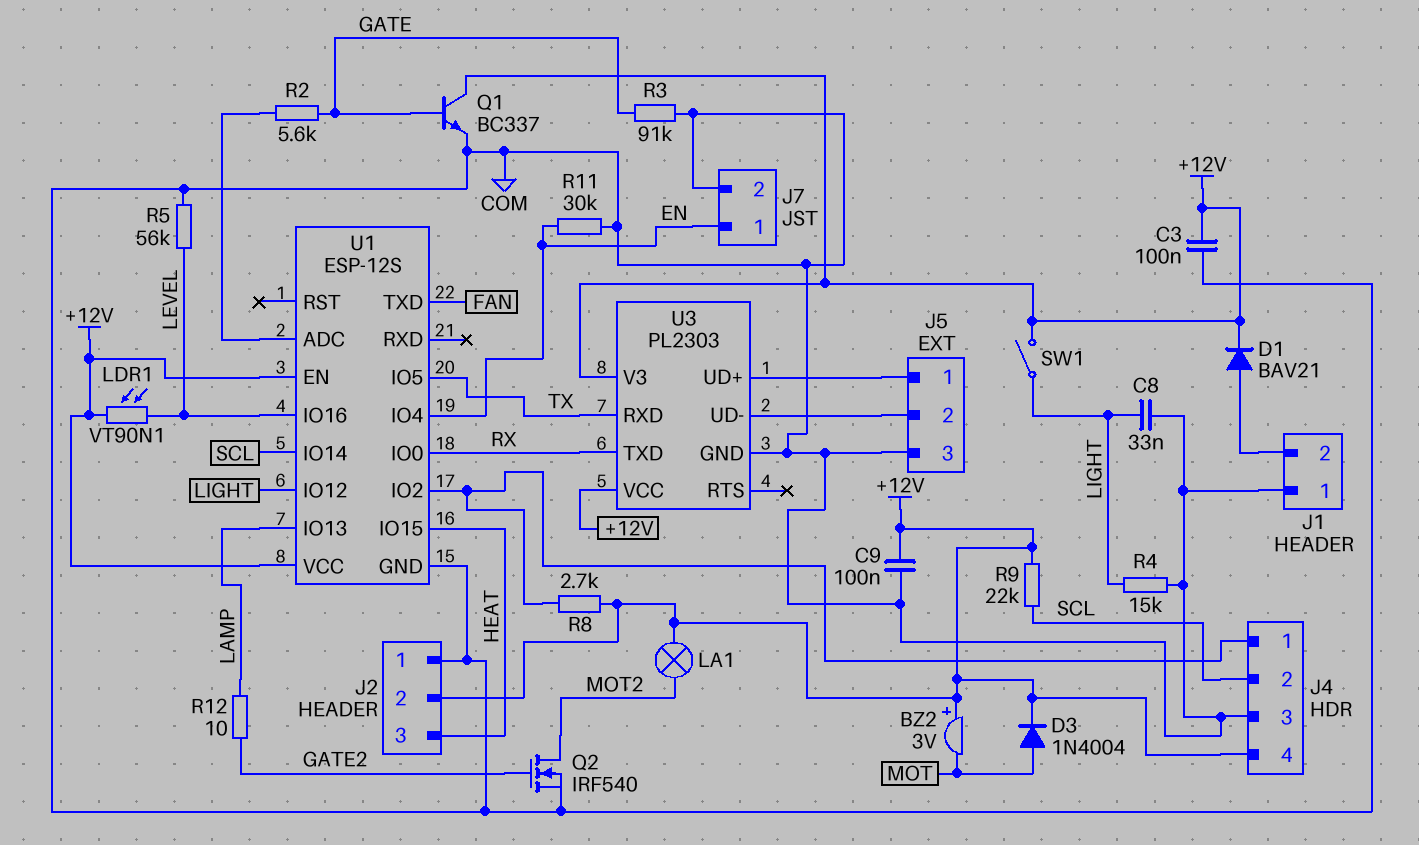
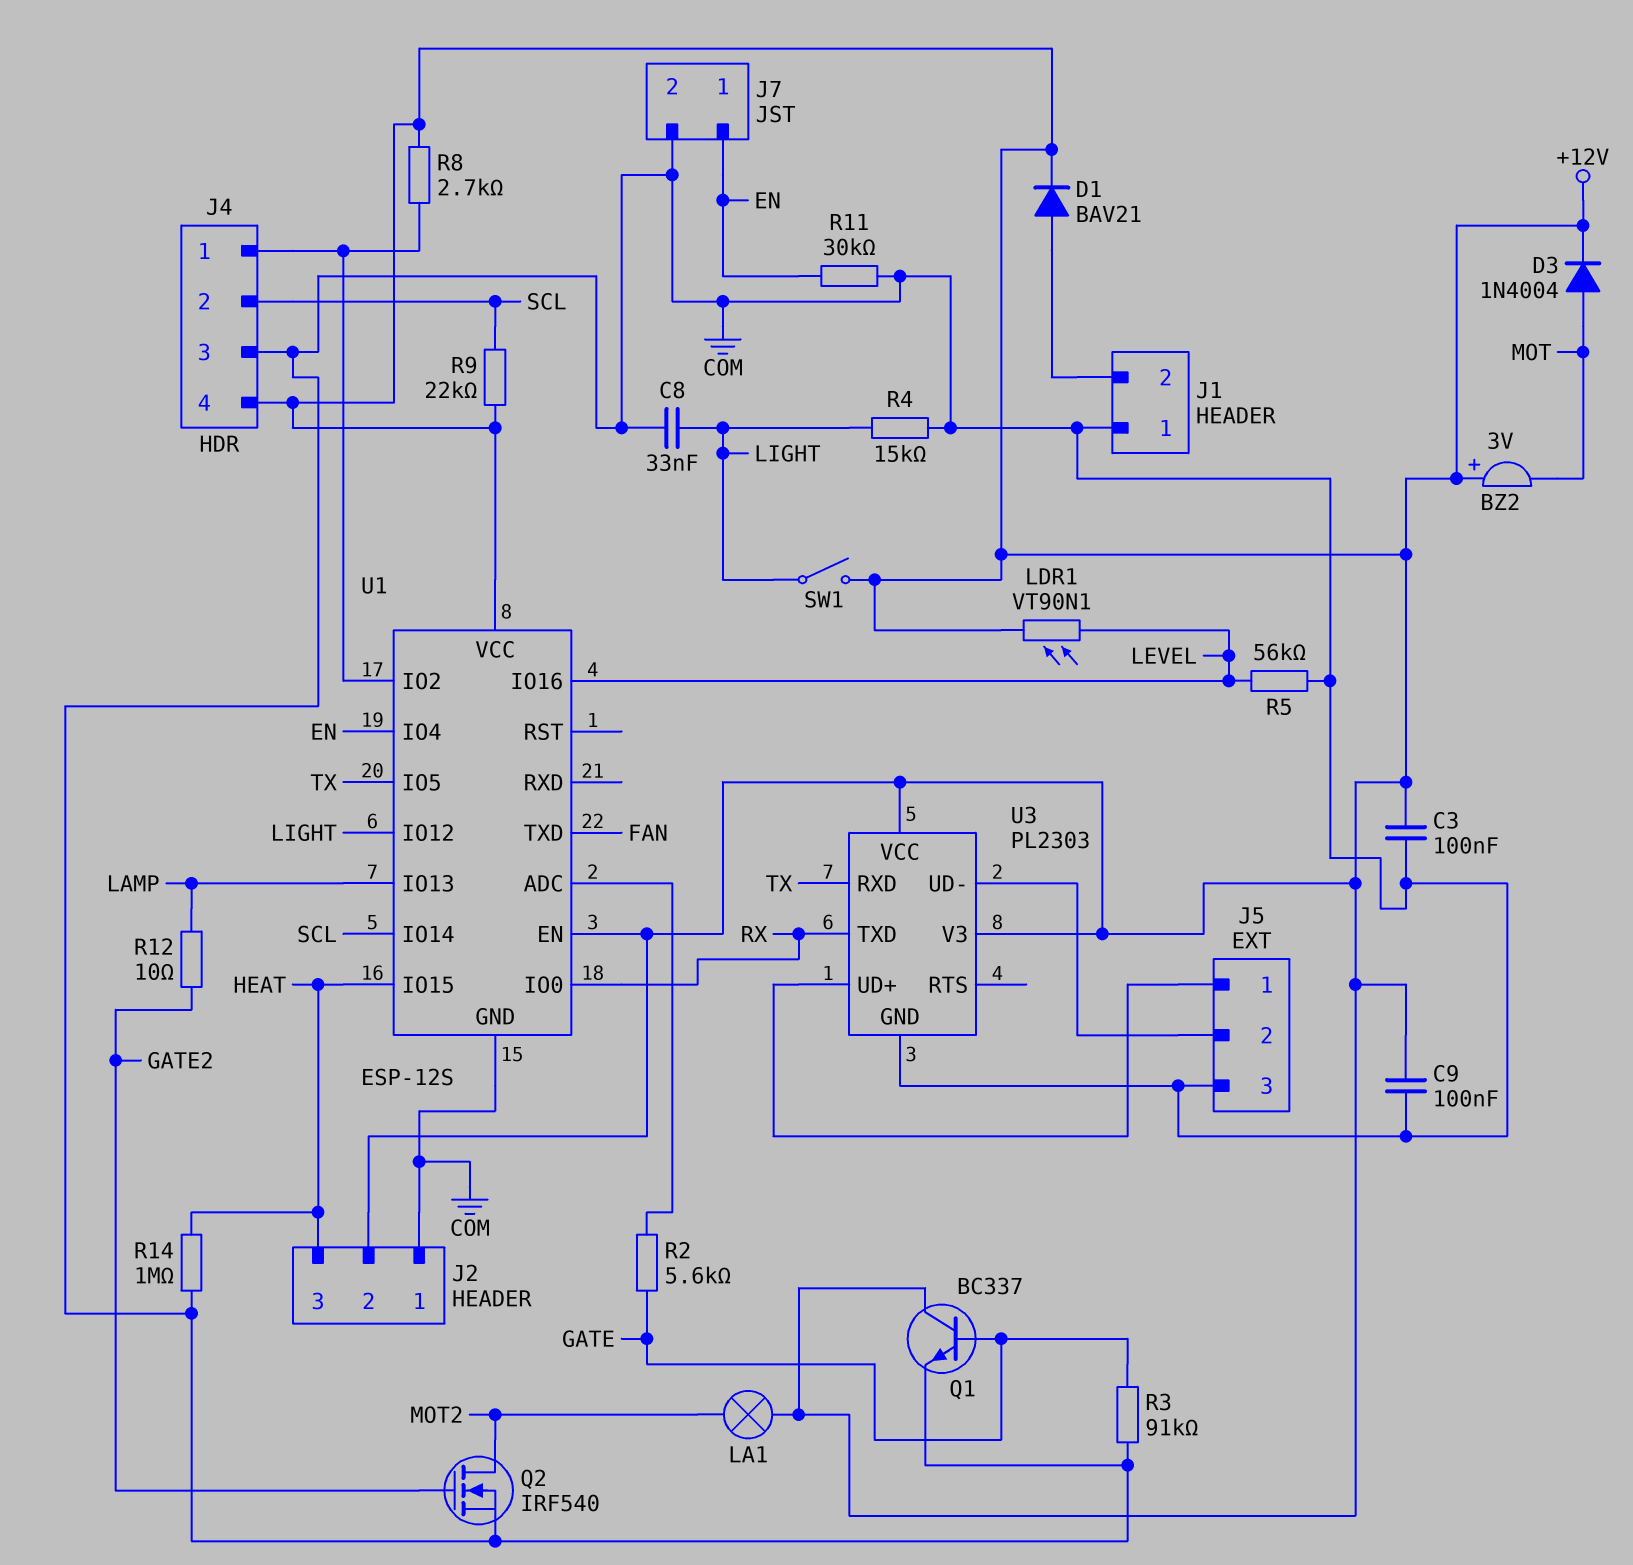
R14: none -> 1M (COM, HEAT)

